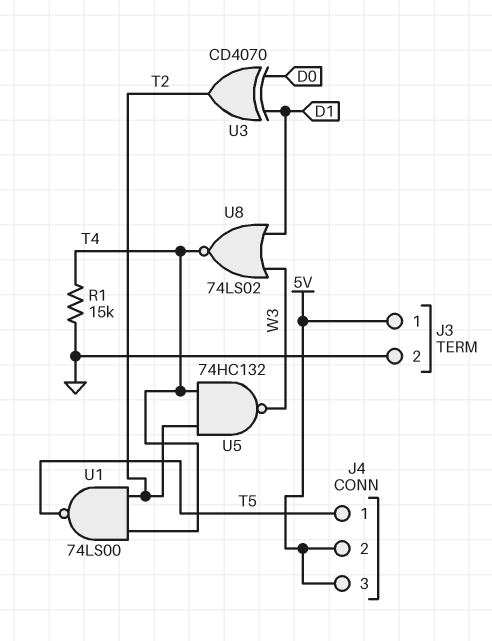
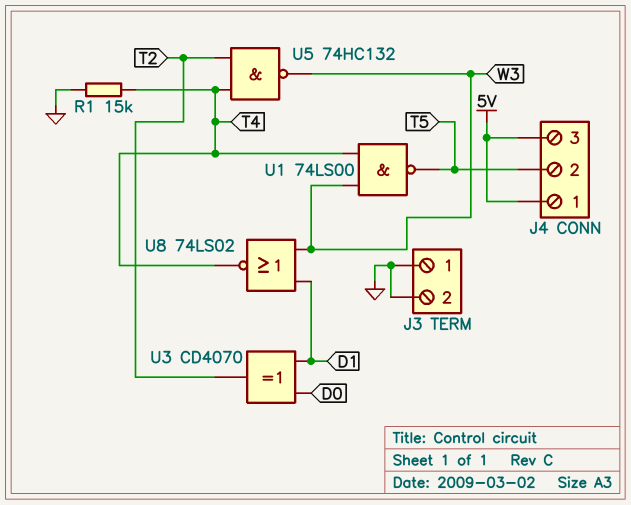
J3 pin 1: 5V -> GND
J4 pin 1: T5 -> 5V
J4 pin 2: 5V -> T5
U1: NAND 74LS00 (in T2, in T4, out T5) -> NAND 74LS00 (in T4, in W3, out T5)

